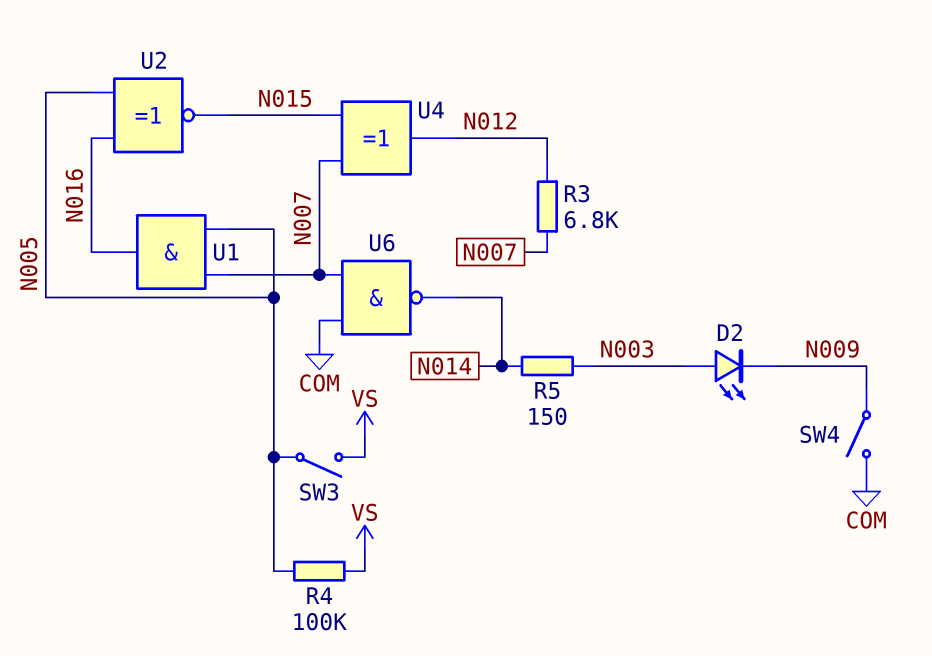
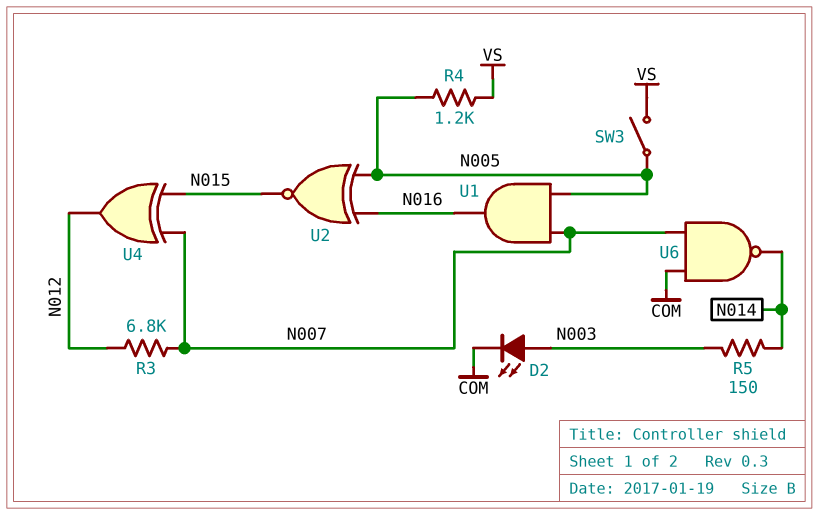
D2: LED (A N003, K N009) -> LED (A N003, K COM)
R4: 100k (N005, VS) -> 1.2k (N005, VS)
SW4: switch (COM, N009) -> none

